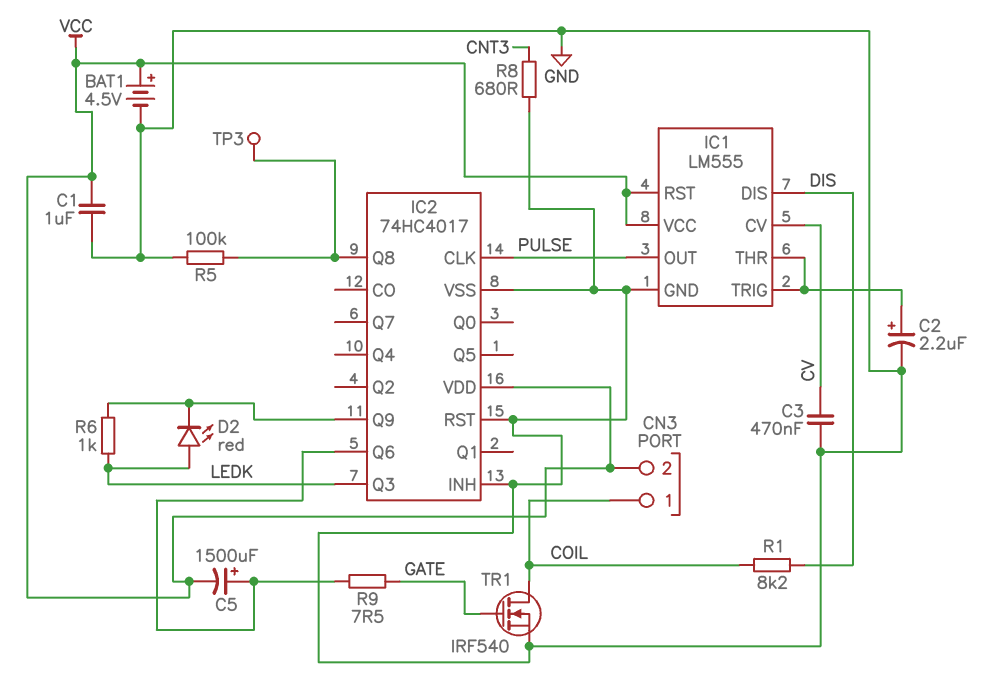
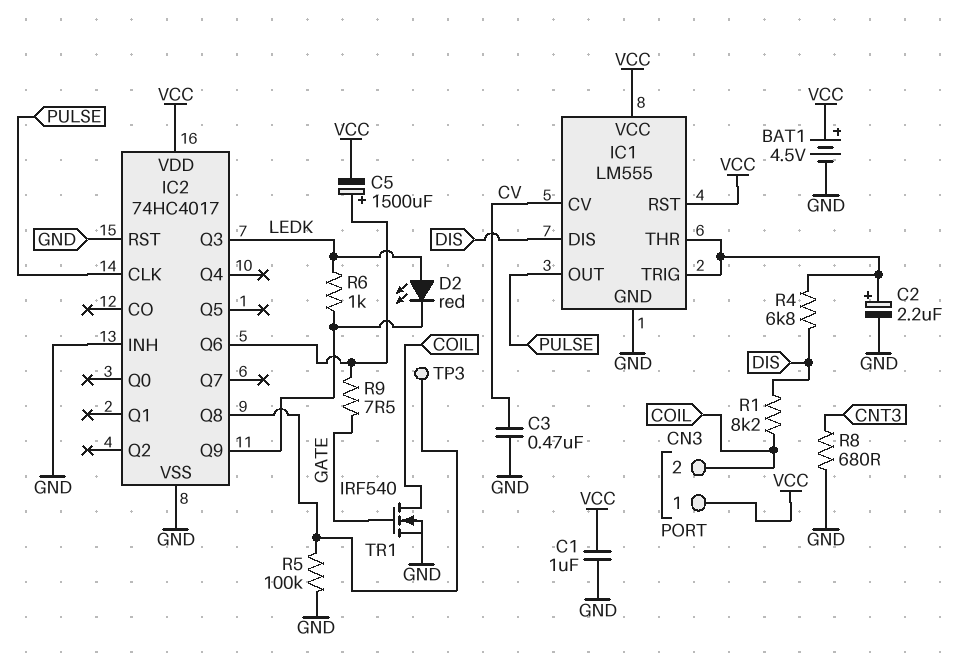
CN3 pin 1: COIL -> VCC
CN3 pin 2: VCC -> COIL
R4: none -> 6.8k (DIS, IC1/THR)

